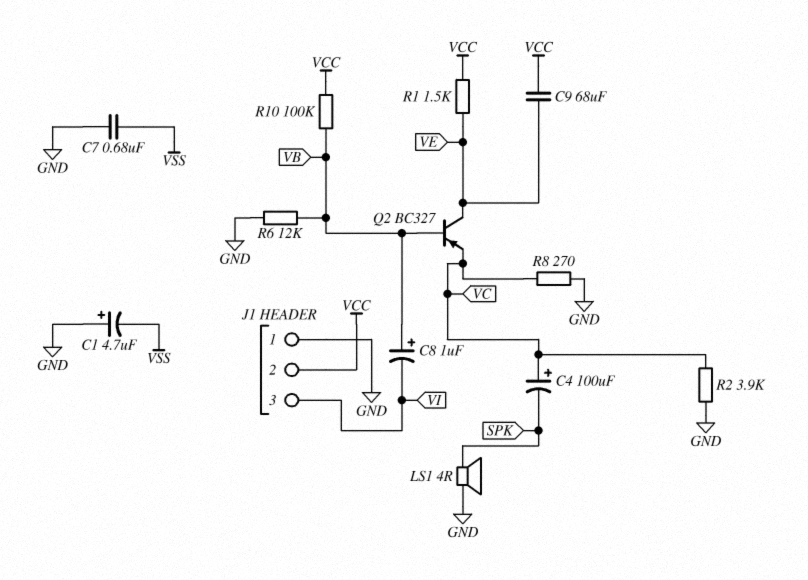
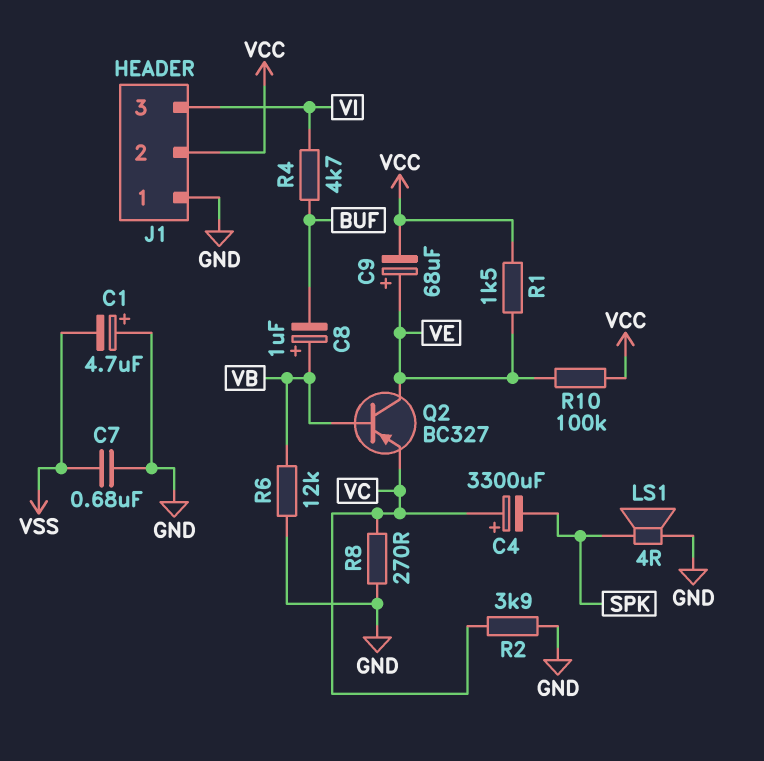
C4: 100uF (plus VC, minus SPK) -> 3300uF (plus VC, minus SPK)
C8: 1uF (plus VB, minus VI) -> 1uF (plus VB, minus BUF)
C9: 68uF (VCC, VE) -> 68uF (plus VE, minus VCC)
R4: none -> 4.7k (BUF, VI)
R10: 100k (VB, VCC) -> 100k (VCC, VE)

